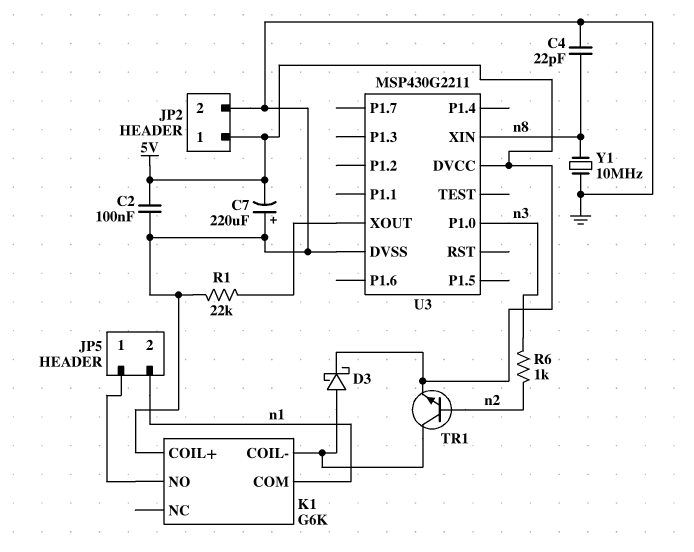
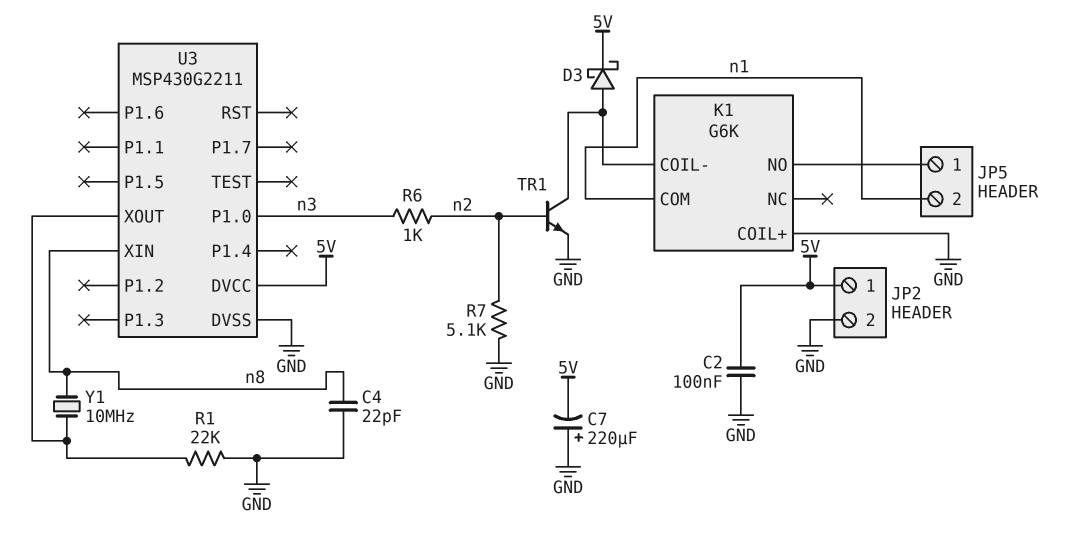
R7: none -> 5.1k (GND, n2)
TR1: NPN (B n2, C K1/COIL-, E 5V) -> NPN (B n2, C K1/COIL-, E GND)
Y1: 10MHz (GND, n8) -> 10MHz (U3/XOUT, n8)

